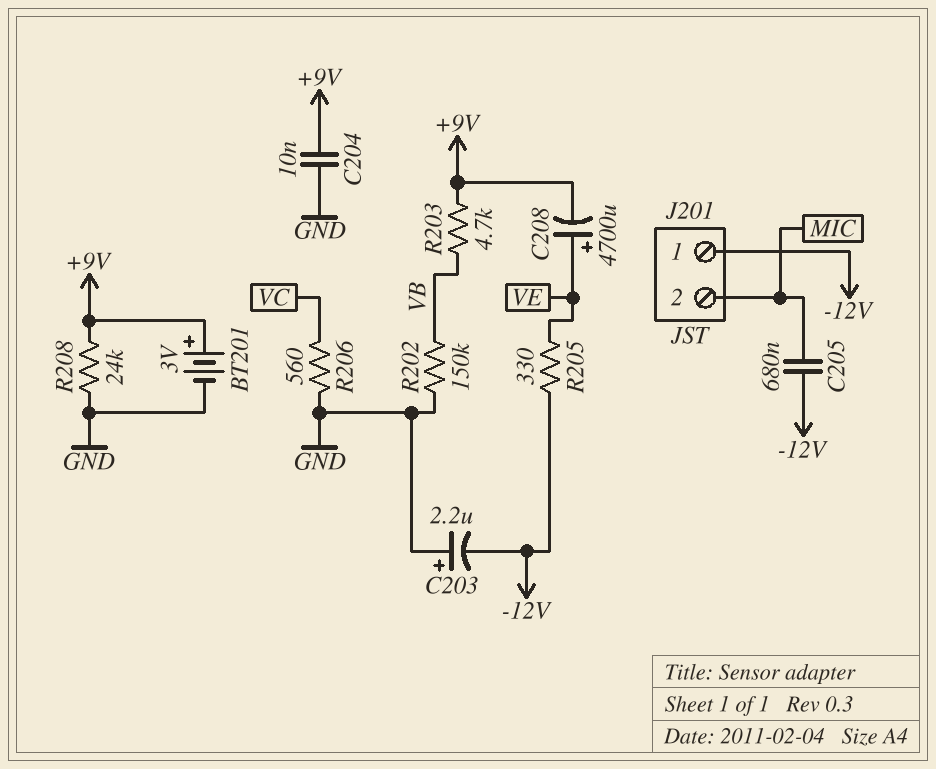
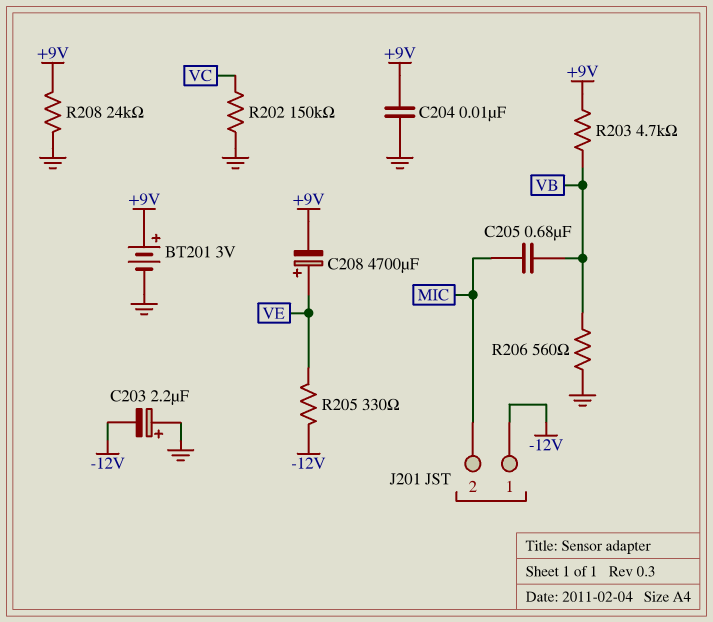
C205: 680nF (-12V, MIC) -> 680nF (MIC, VB)
R202: 150k (GND, VB) -> 150k (GND, VC)
R206: 560 (GND, VC) -> 560 (GND, VB)

